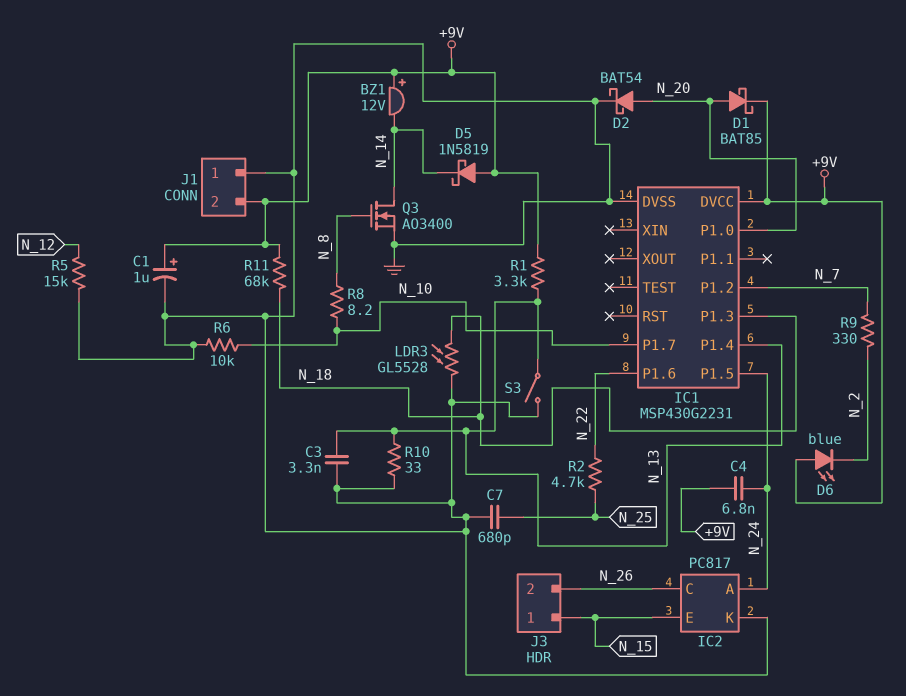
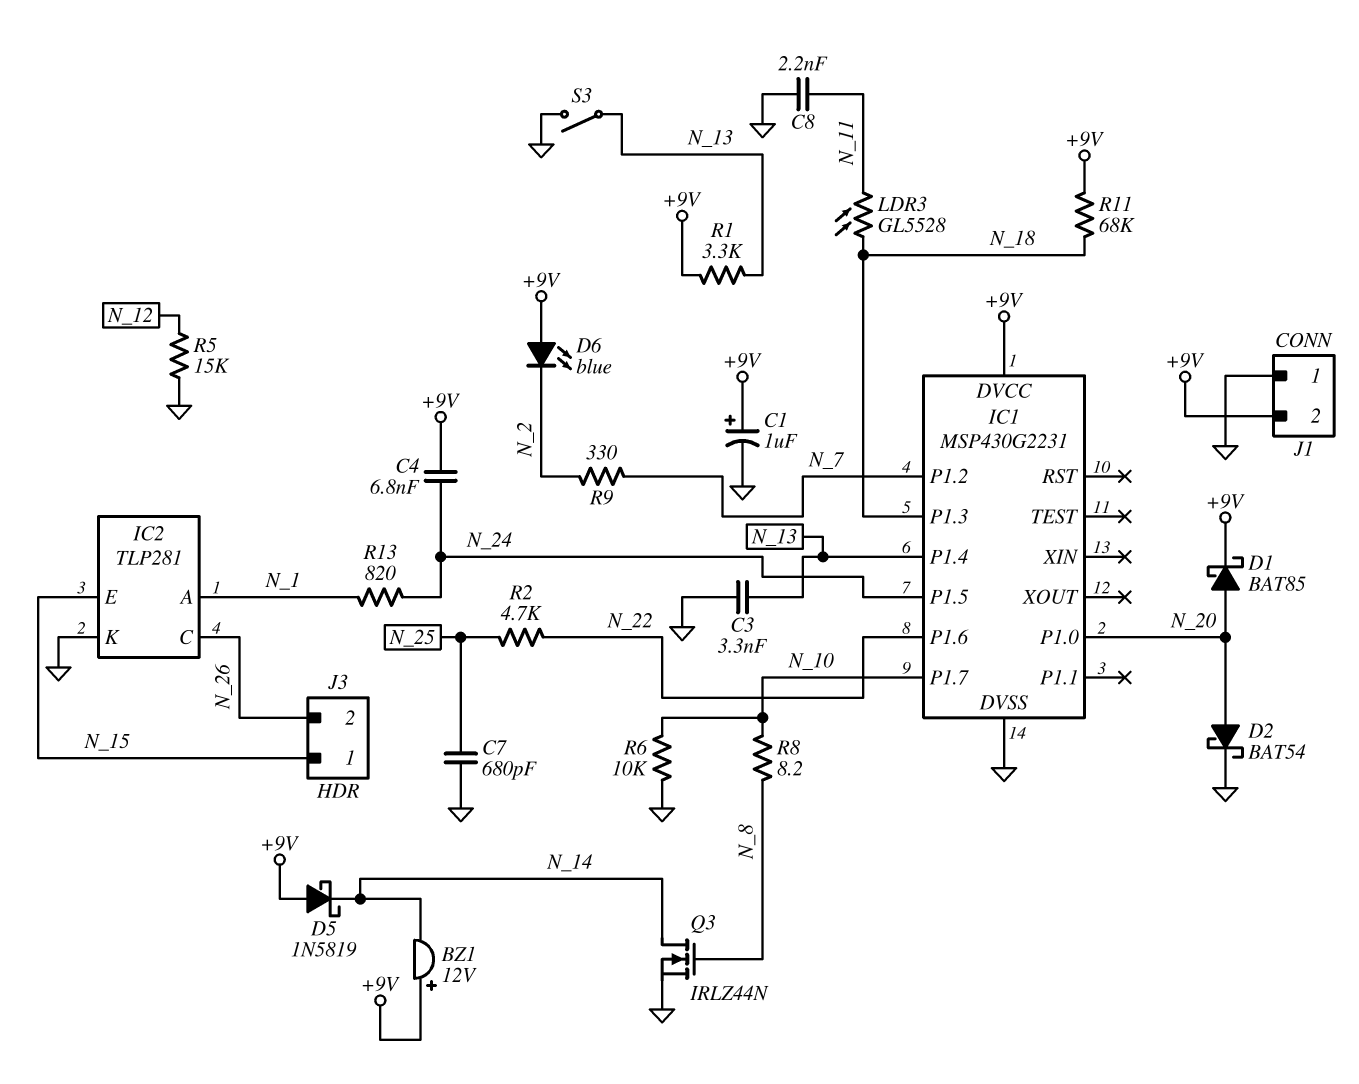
C8: none -> 2.2nF (GND, N_11)
IC2: PC817 -> TLP281
IC2 pin A: N_24 -> N_1
LDR3: GL5528 (GND, N_18) -> GL5528 (N_11, N_18)
Q3: NMOS AO3400 (G N_8, D N_14, S GND) -> NMOS IRLZ44N (G N_8, D N_14, S GND)
R10: 33 (GND, N_13) -> none
R13: none -> 820 (N_1, N_24)

